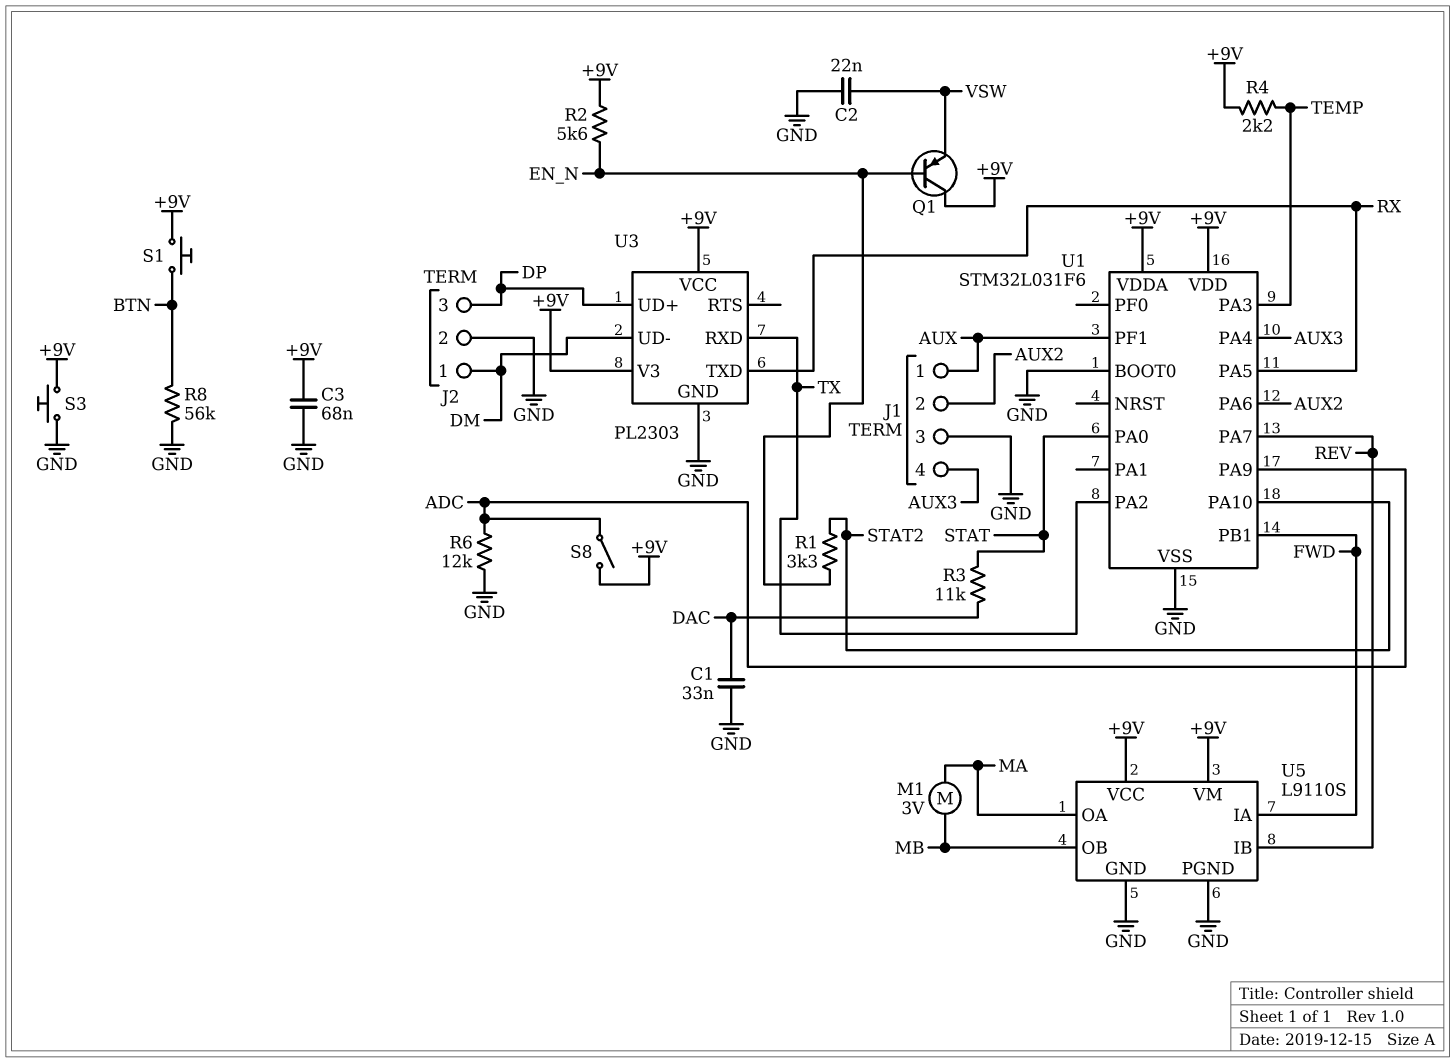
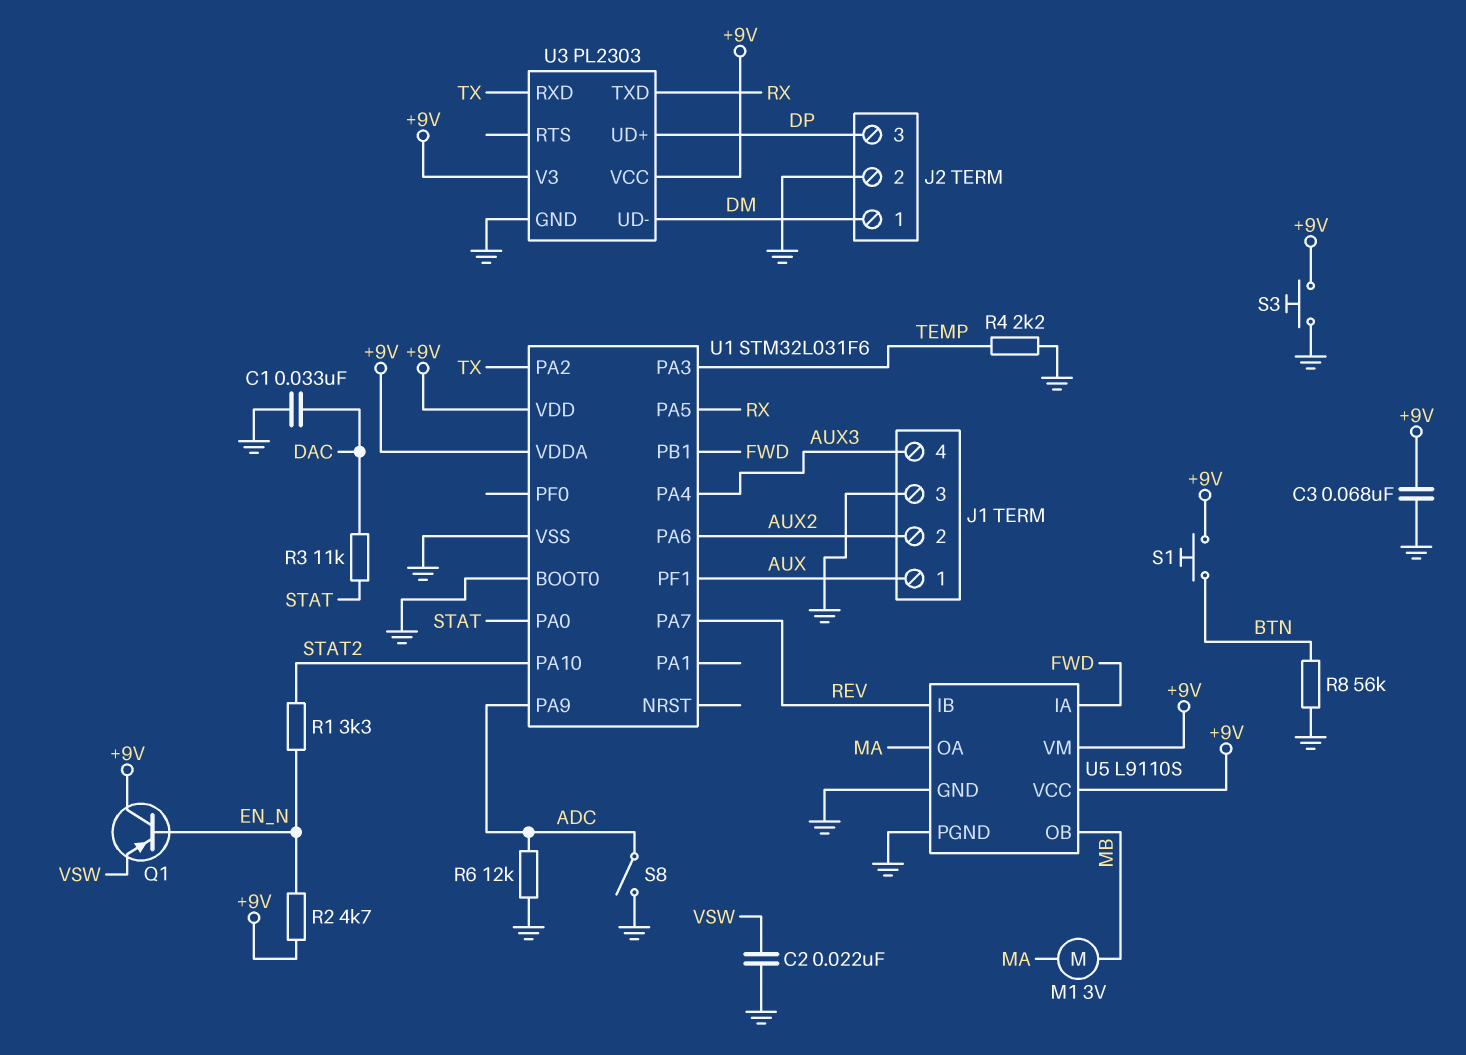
R2: 5.6k (+9V, EN_N) -> 4.7k (+9V, EN_N)
R4: 2.2k (+9V, TEMP) -> 2.2k (GND, TEMP)
S8: switch (+9V, ADC) -> switch (ADC, GND)

